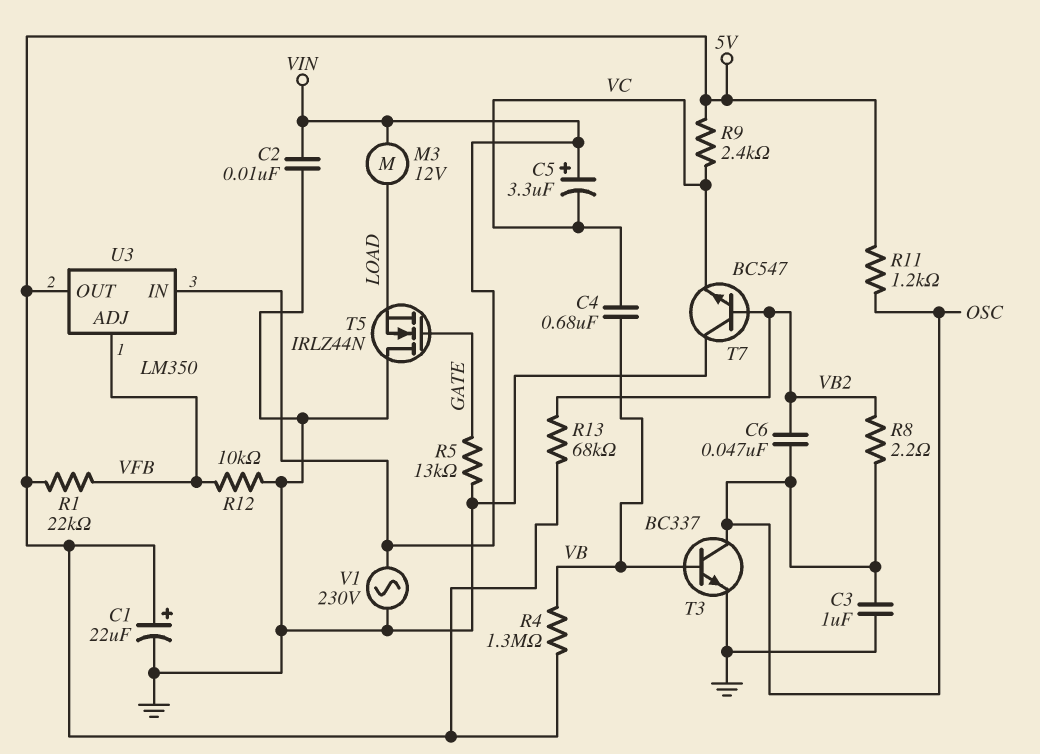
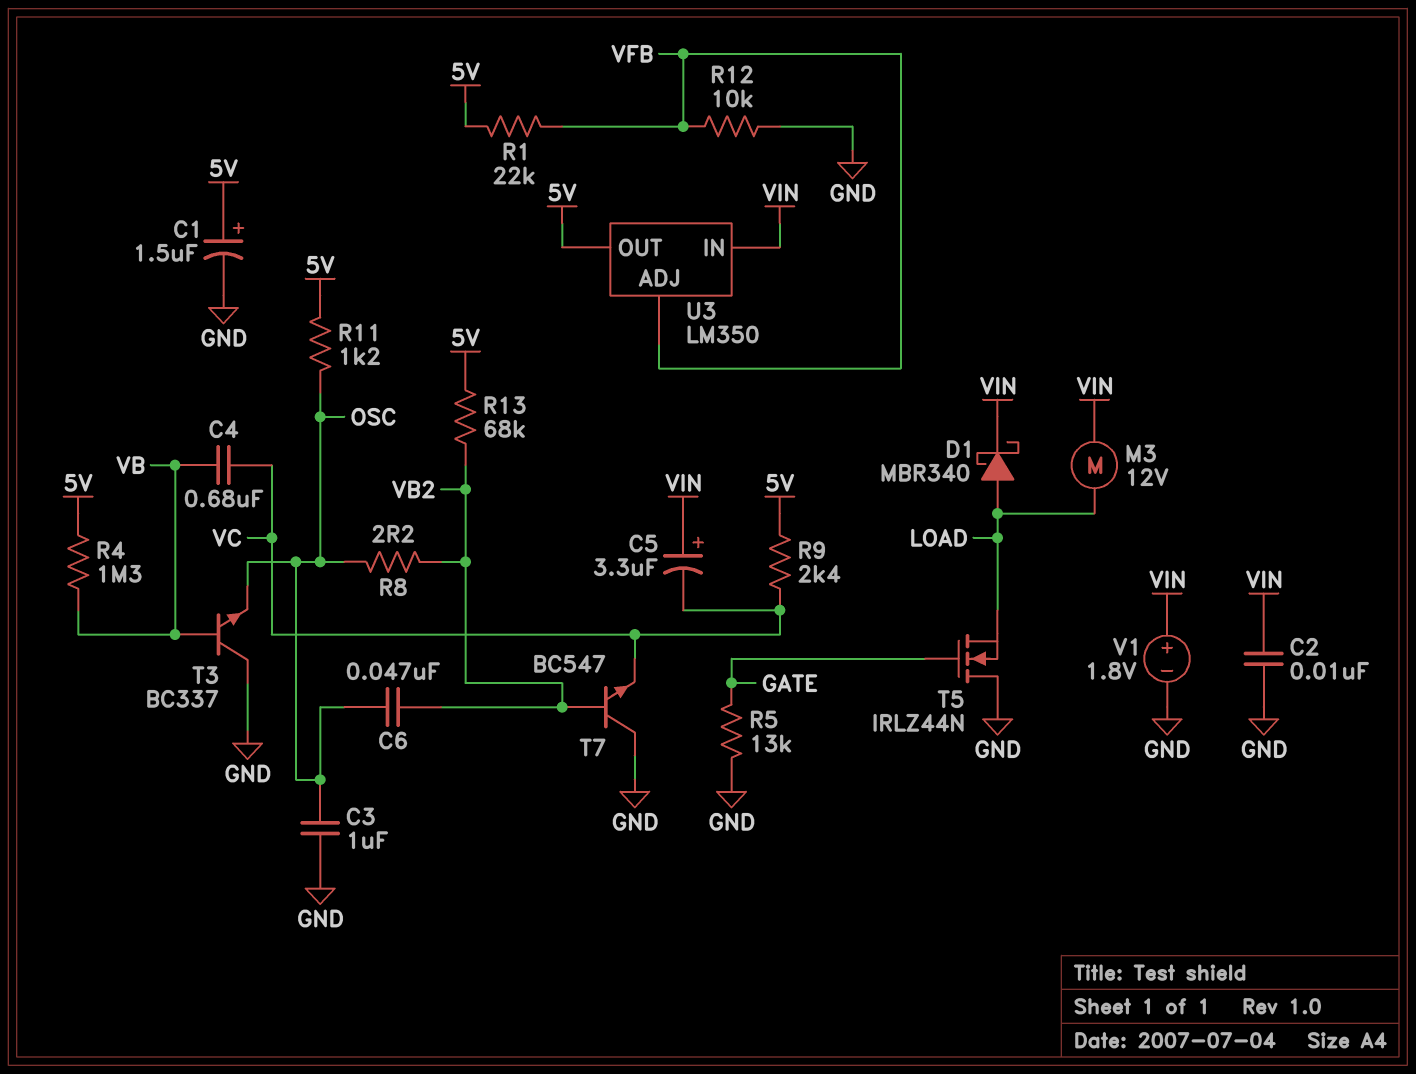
C1: 22uF (plus 5V, minus GND) -> 1.5uF (plus 5V, minus GND)
D1: none -> schottky MBR340 (A LOAD, K VIN)
T3: NPN BC337 (B VB, C OSC, E GND) -> NPN BC337 (B VB, C GND, E OSC)
V1: AC 230V (GND, VIN) -> 1.8V (plus VIN, minus GND)

